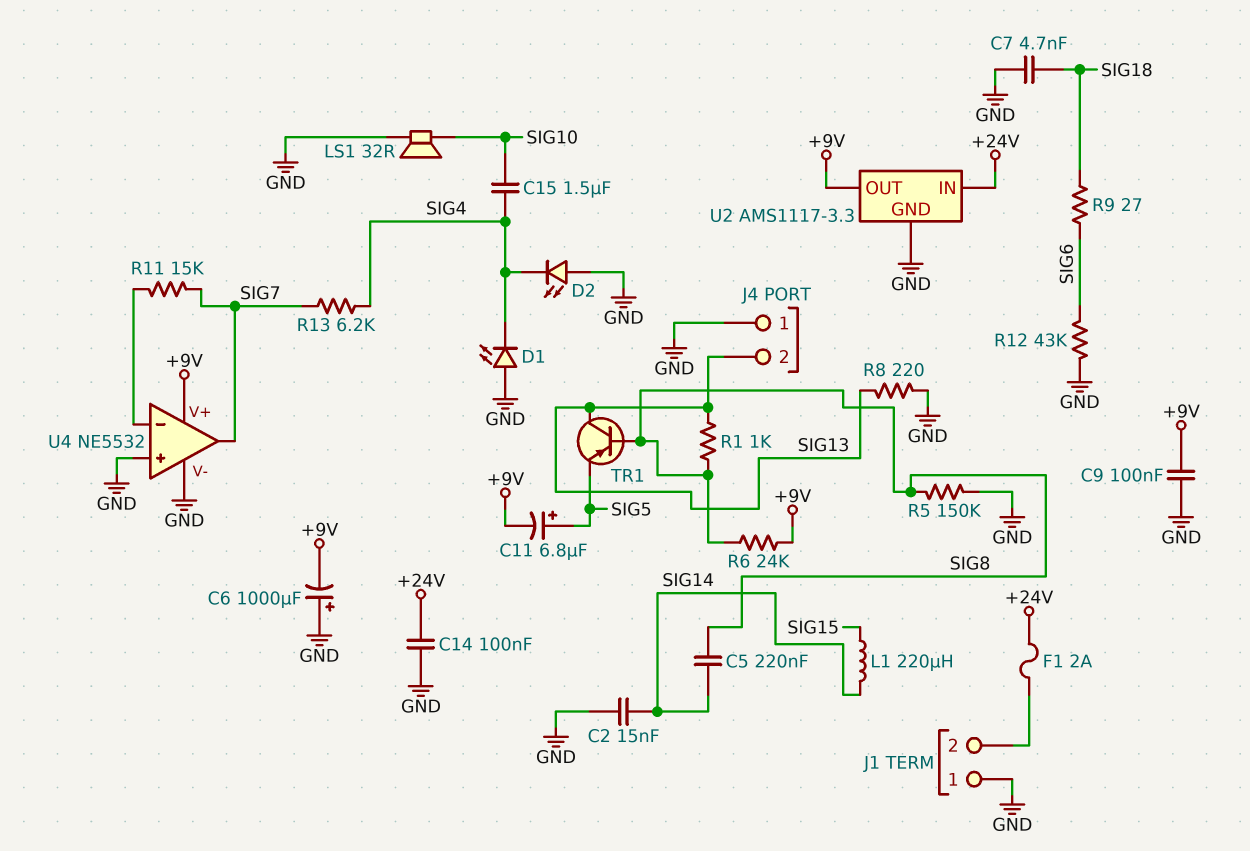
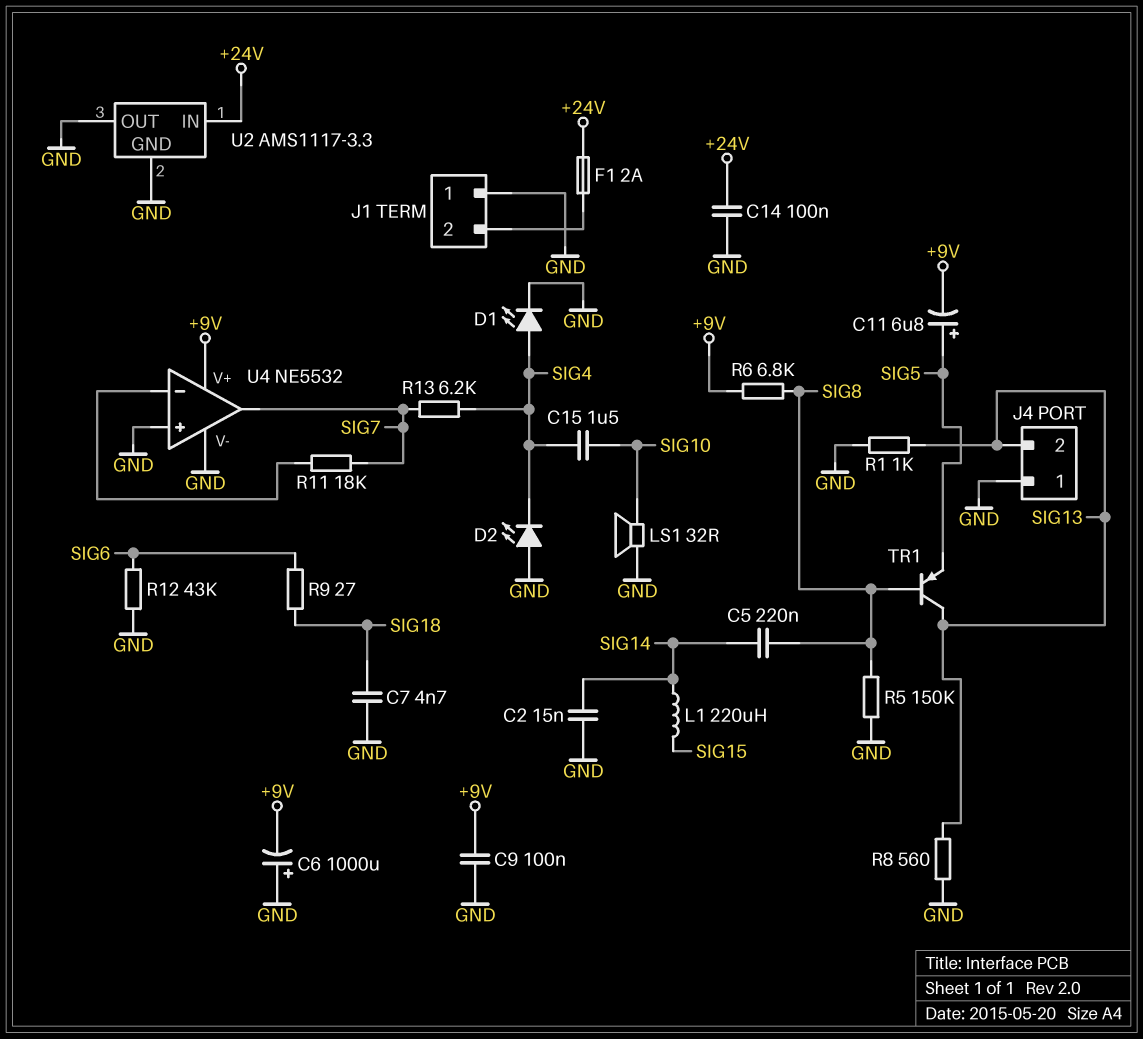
D1: LED (A GND, K SIG4) -> LED (A SIG4, K GND)
R1: 1k (SIG8, SIG13) -> 1k (GND, SIG13)
R6: 24k (+9V, SIG8) -> 6.8k (+9V, SIG8)
R8: 220 (GND, SIG13) -> 560 (GND, SIG13)
R11: 15k (SIG7, U4/in-) -> 18k (SIG7, U4/in-)
U2 pin OUT: +9V -> GND

